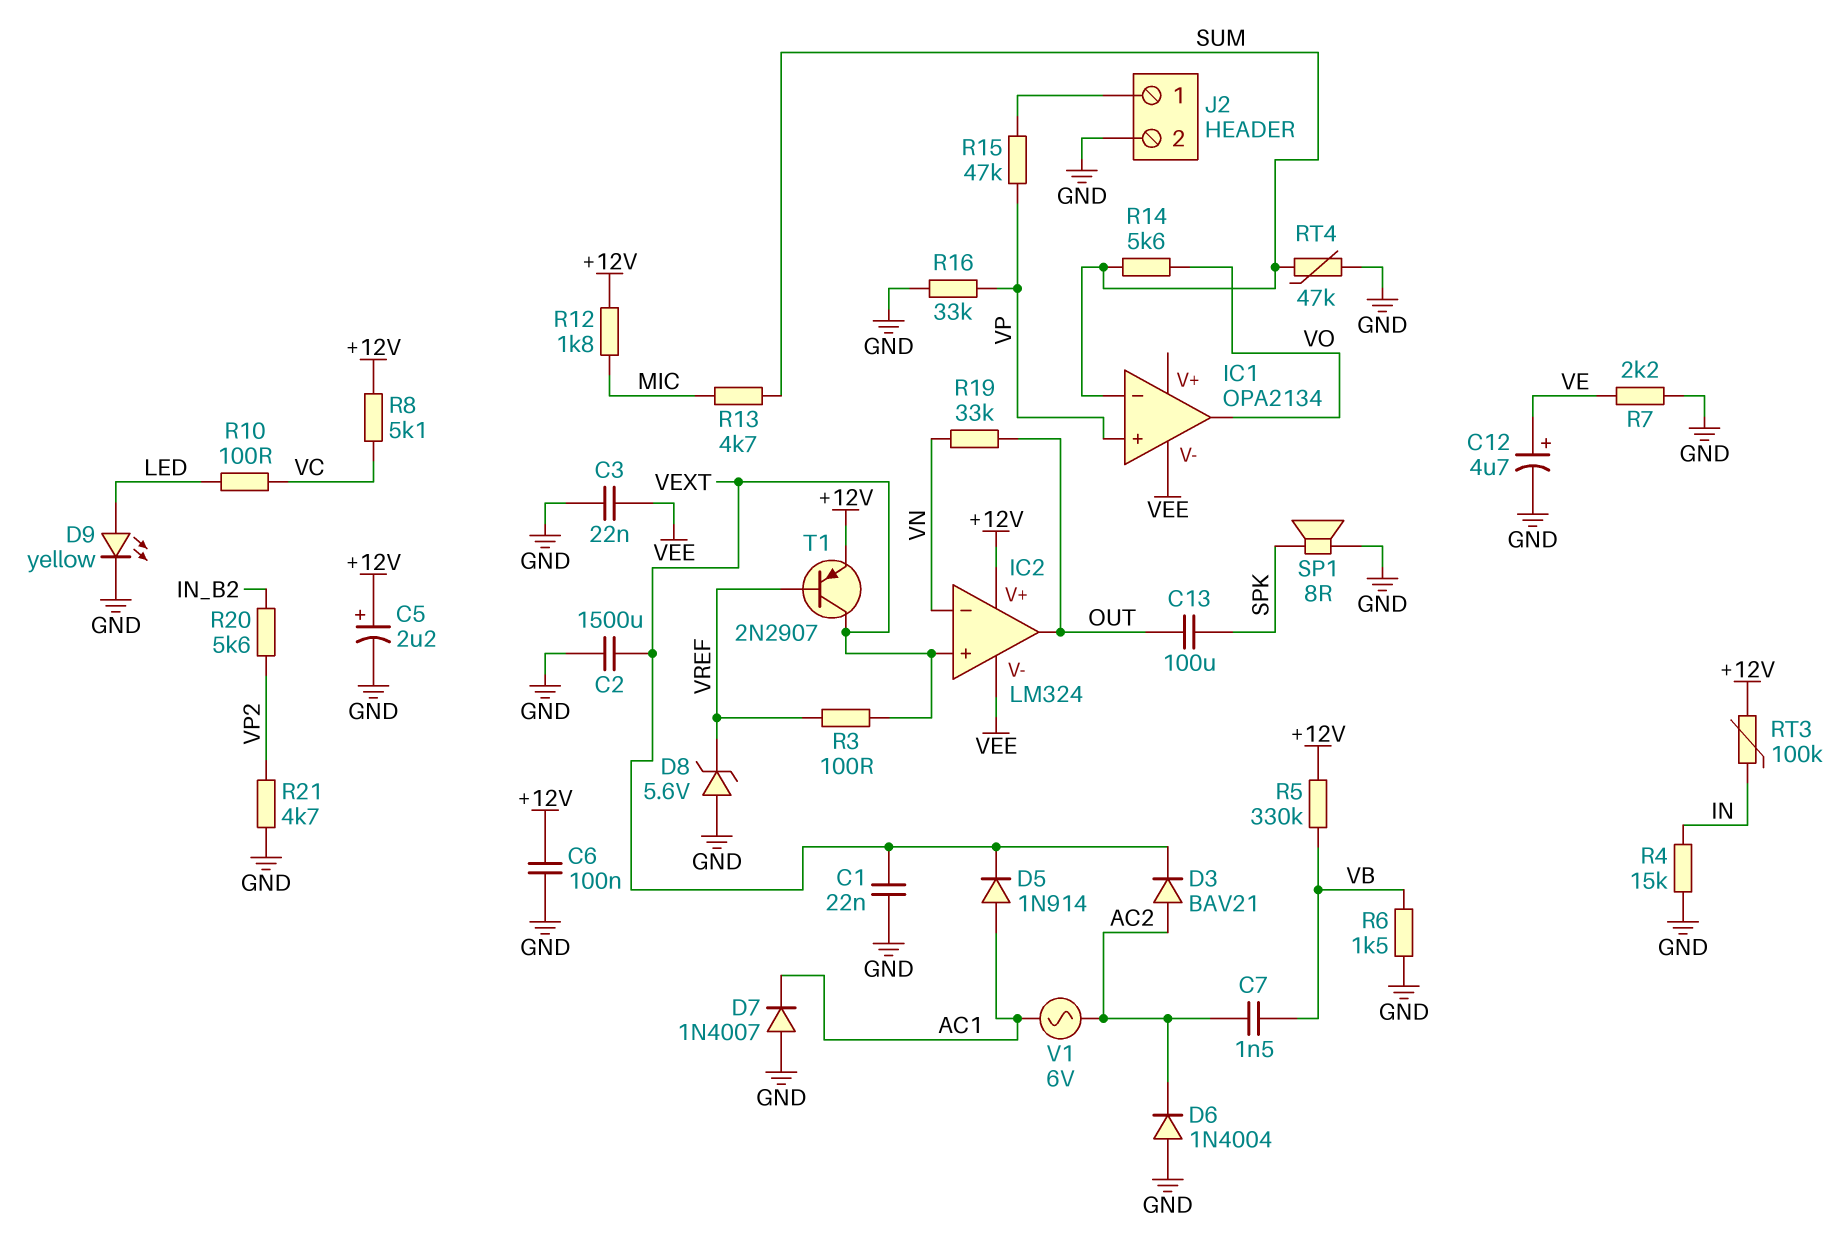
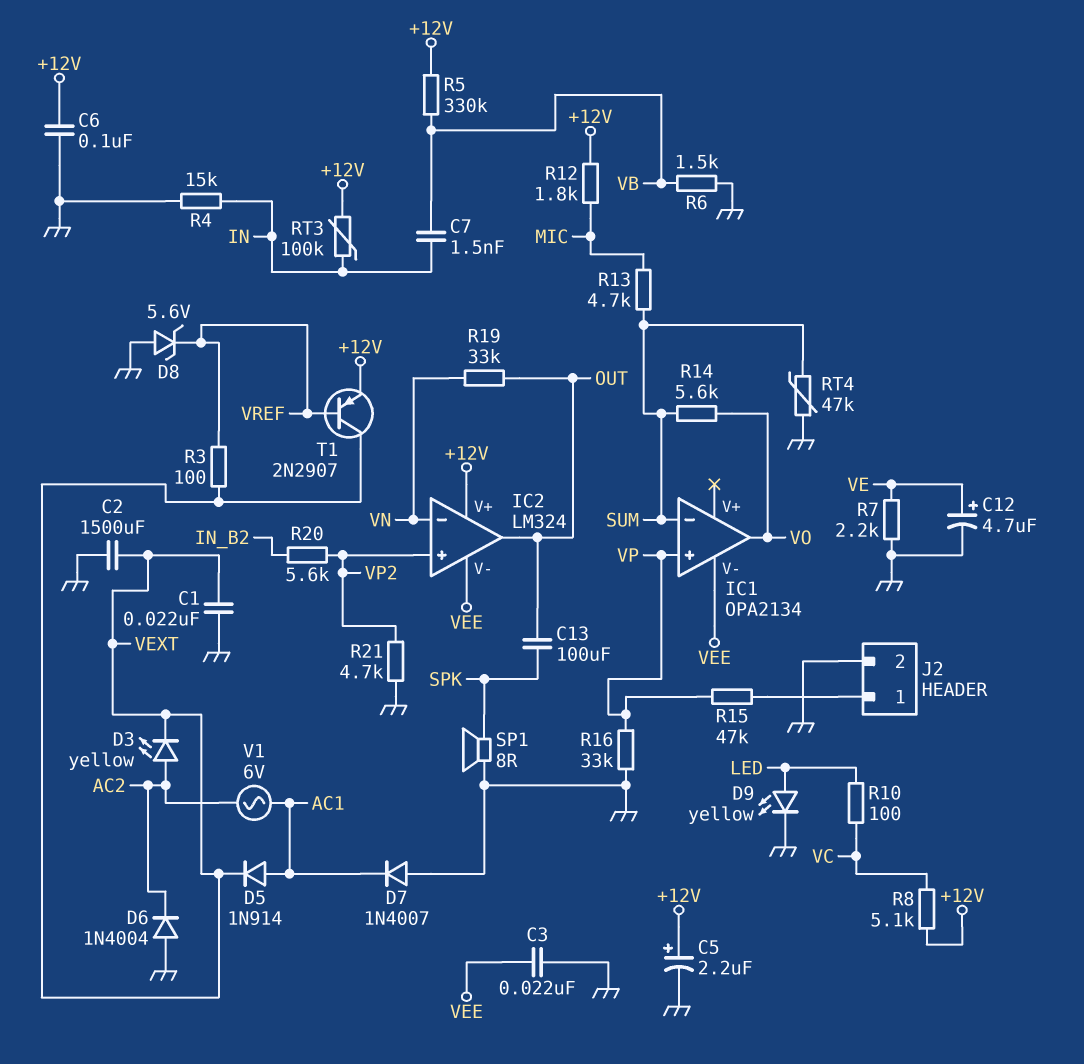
C7: 1.5nF (AC2, VB) -> 1.5nF (IN, VB)
D3: diode BAV21 (A AC2, K VEXT) -> LED yellow (A AC2, K VEXT)
IC2 pin in+: VEXT -> VP2

